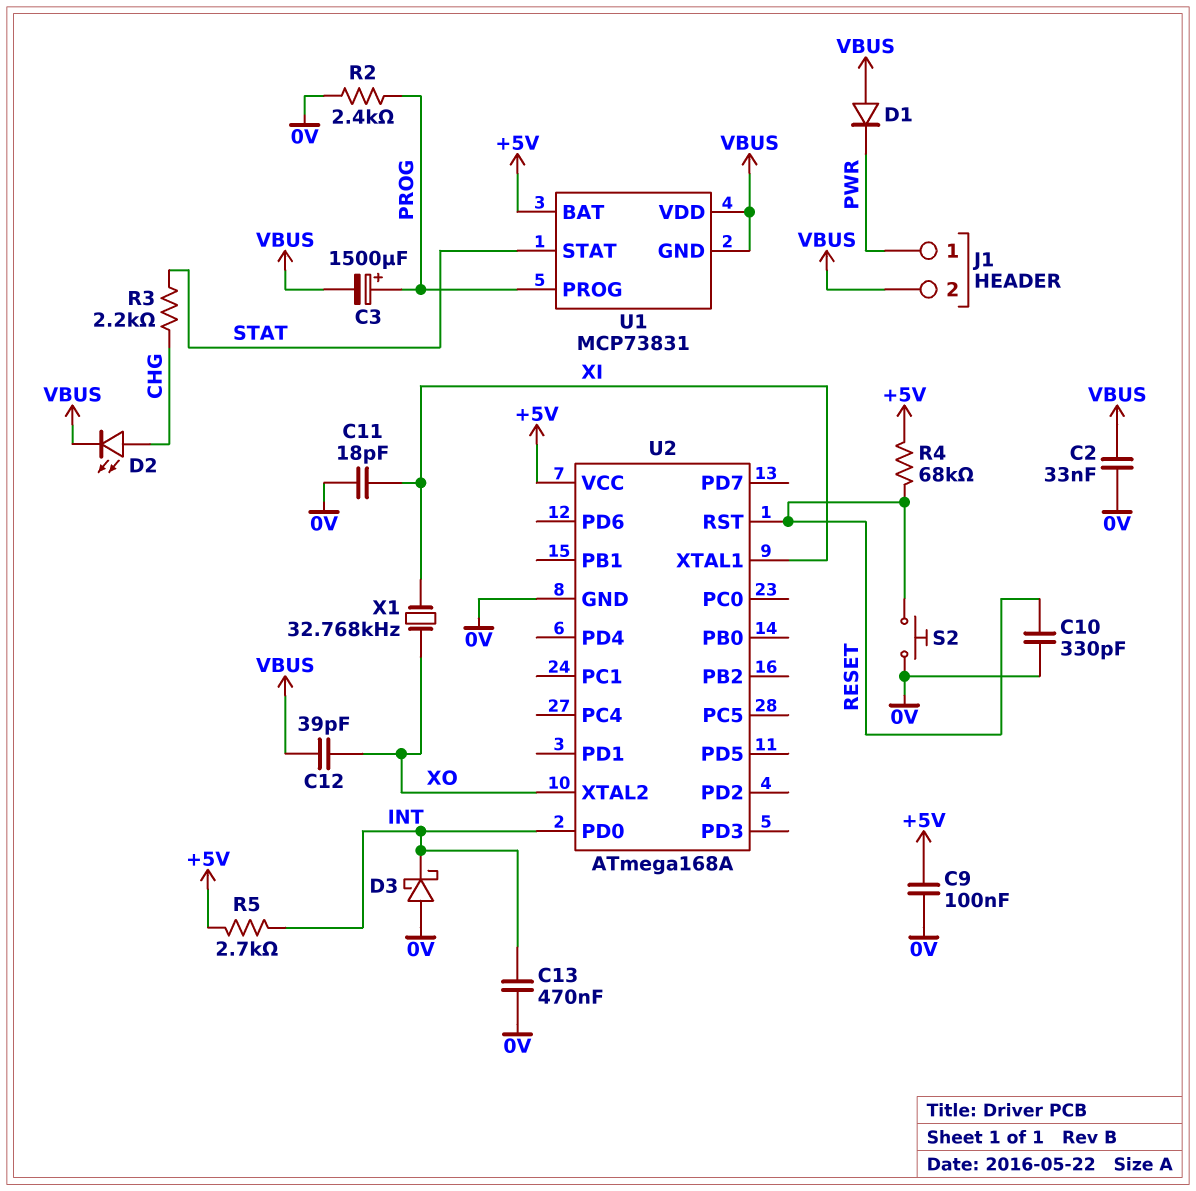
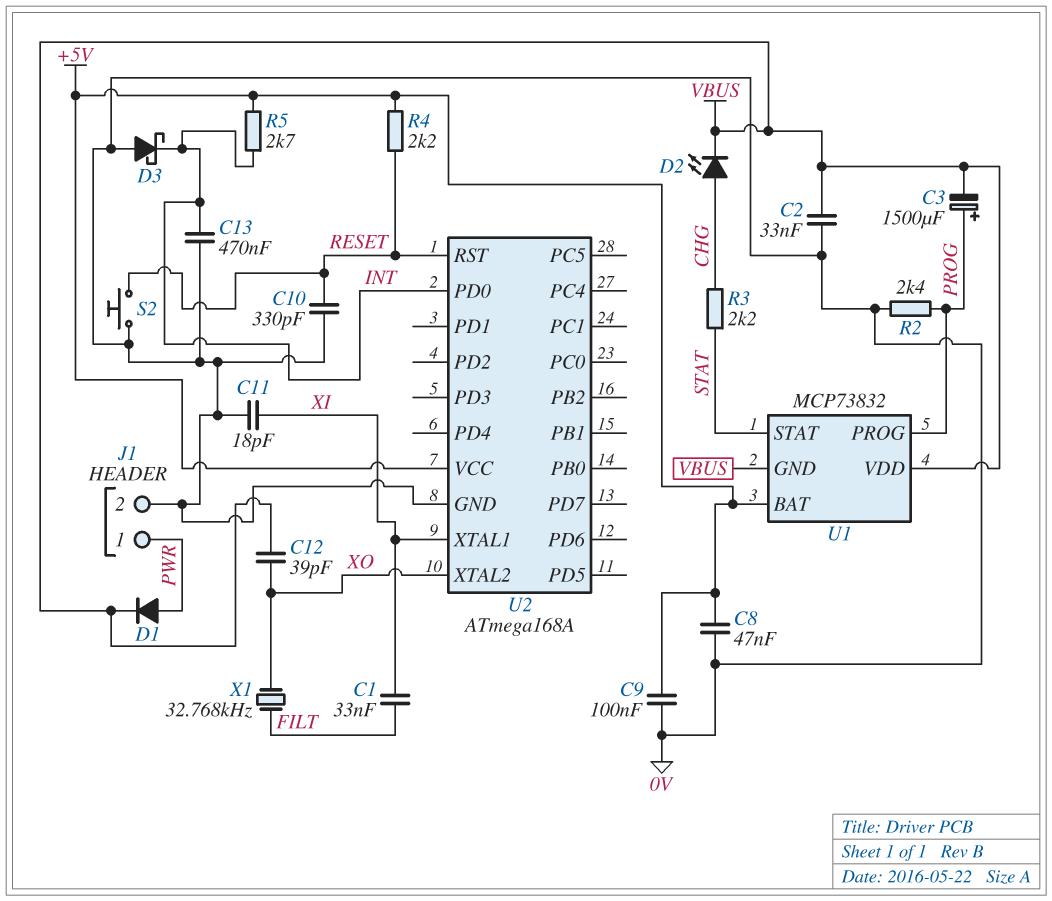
C1: none -> 33nF (FILT, XI)
C8: none -> 47nF (+5V, 0V)
D1: diode (A VBUS, K PWR) -> diode (A PWR, K VBUS)
J1 pin 2: VBUS -> 0V
R4: 68k (+5V, RESET) -> 2.2k (+5V, RESET)
U1: MCP73831 -> MCP73832
X1: 32.768kHz (XI, XO) -> 32.768kHz (FILT, XO)

